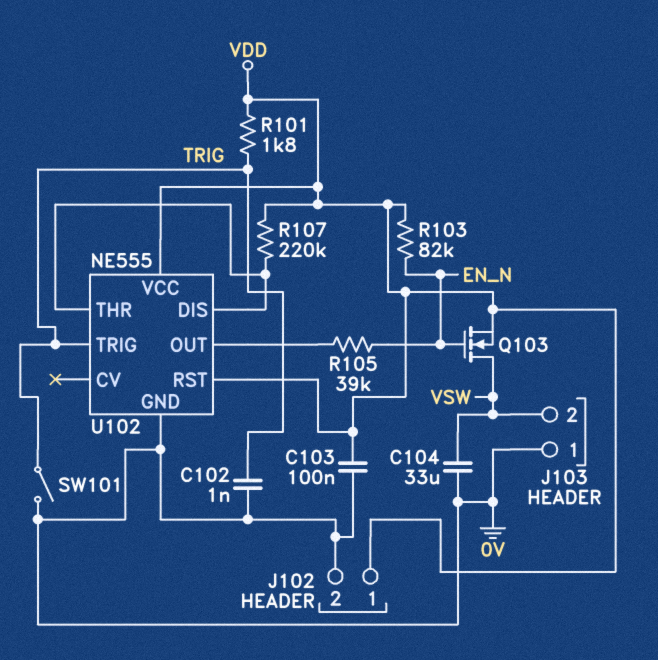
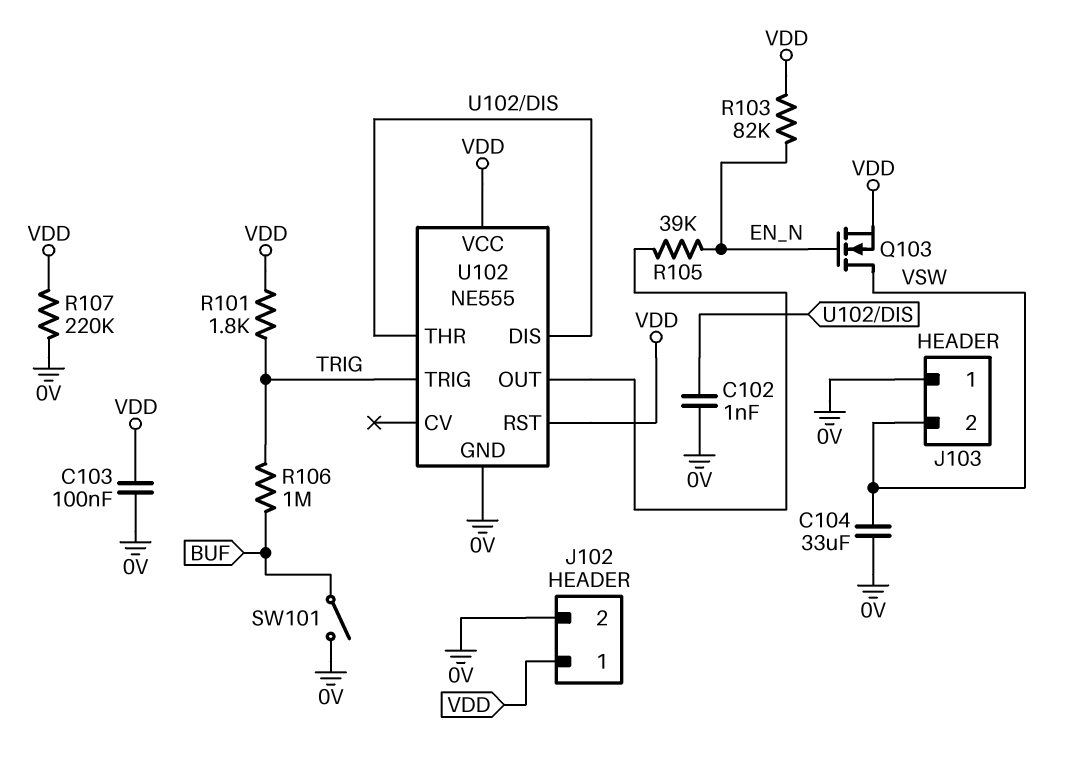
C102: 1nF (0V, TRIG) -> 1nF (0V, U102/DIS)
R106: none -> 1M (BUF, TRIG)
R107: 220k (U102/DIS, VDD) -> 220k (0V, VDD)
SW101: switch (0V, TRIG) -> switch (0V, BUF)

